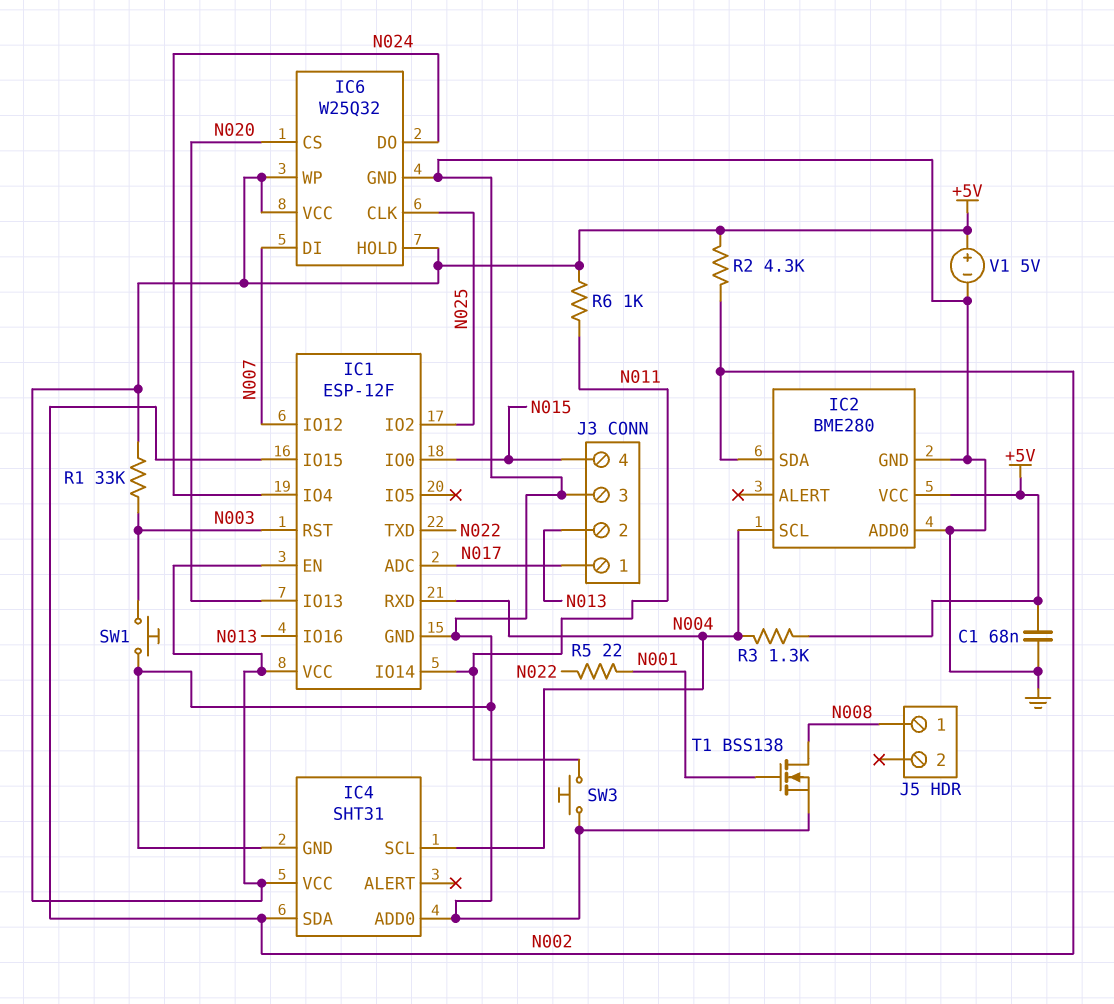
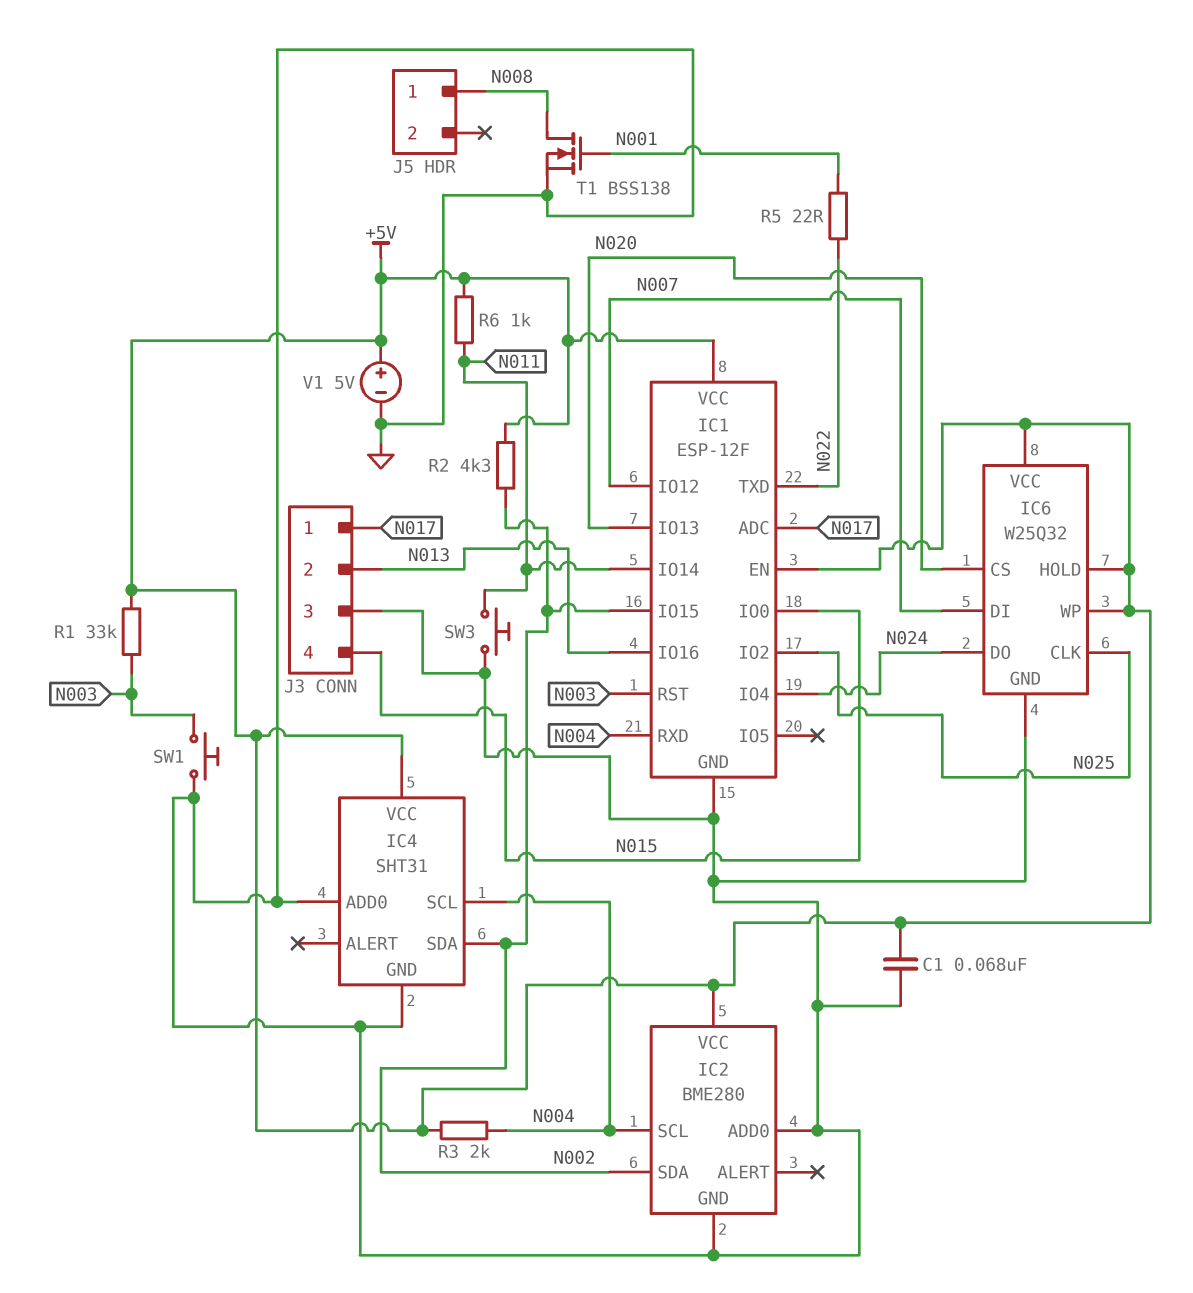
R3: 1.3k (+5V, N004) -> 2k (+5V, N004)

